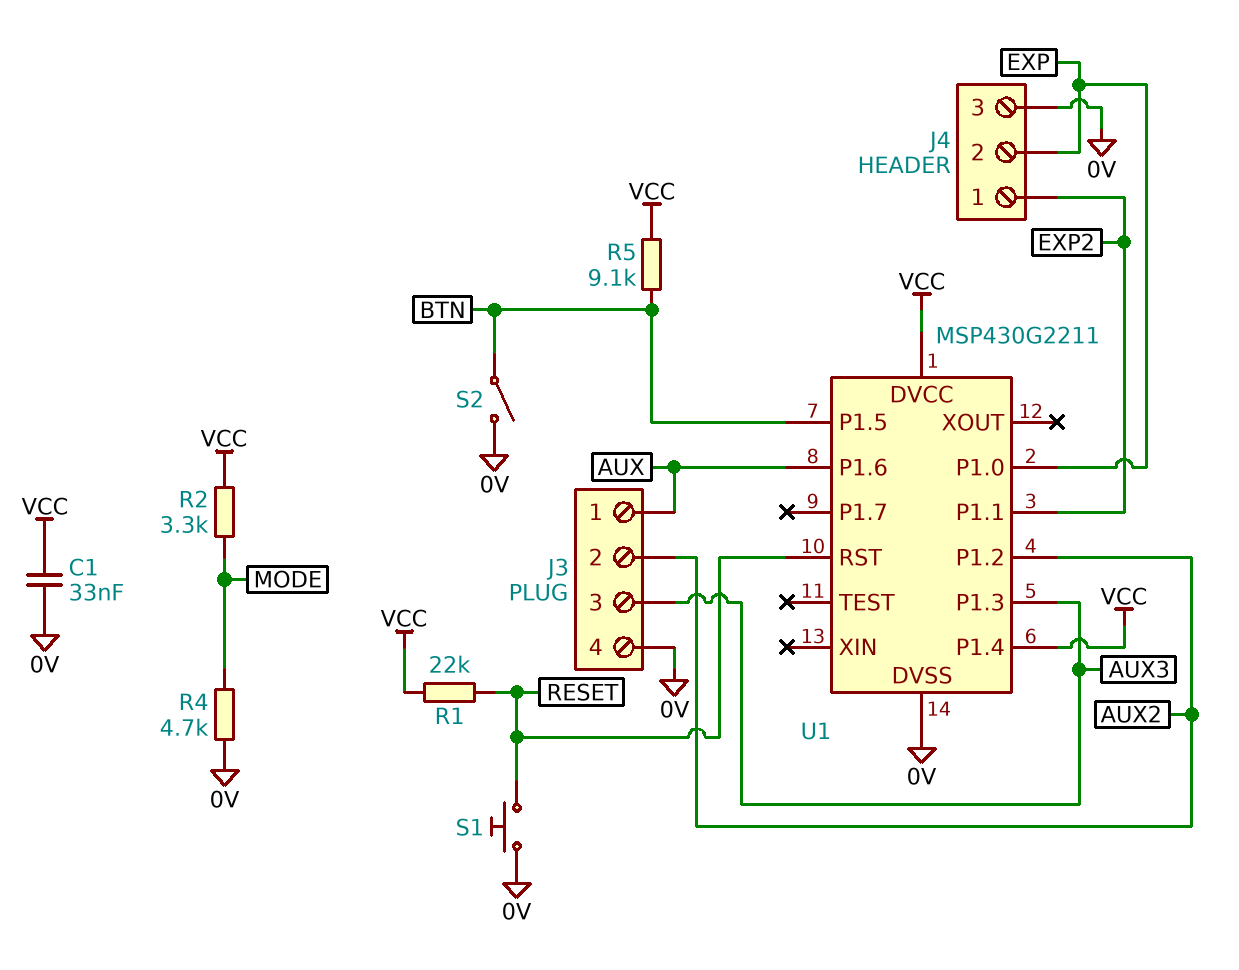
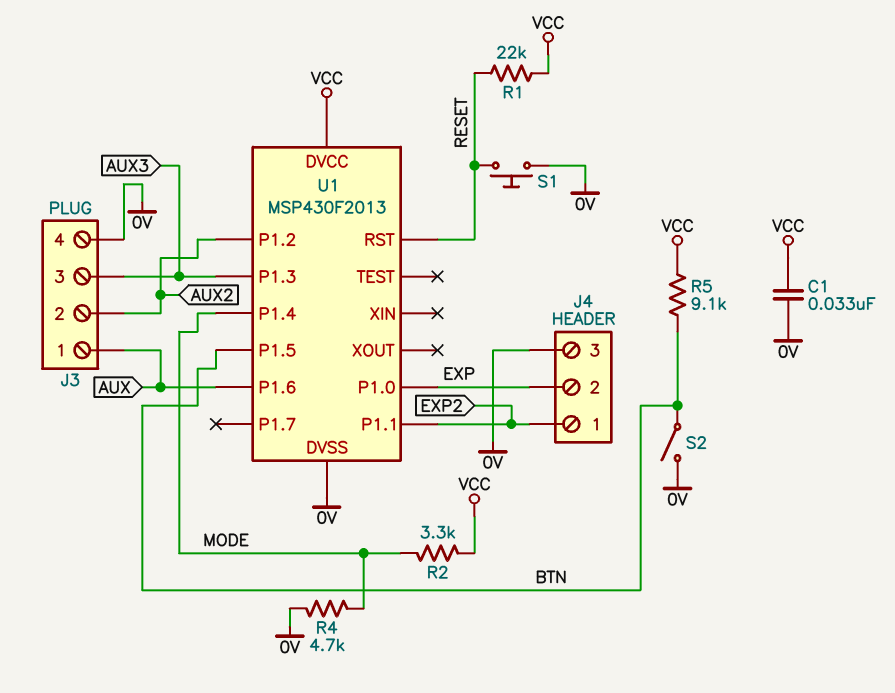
U1: MSP430G2211 -> MSP430F2013
U1 pin P1.4: VCC -> MODE

